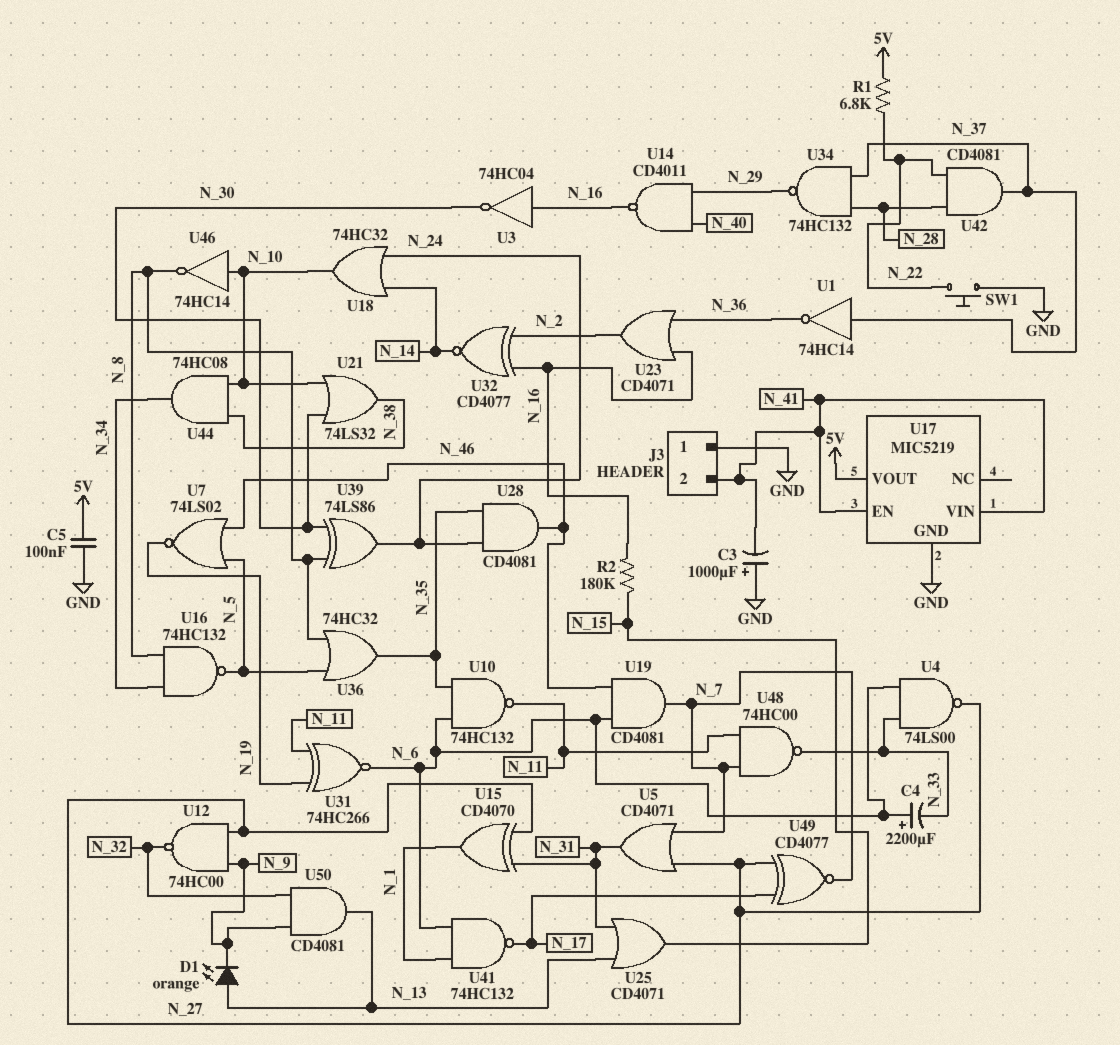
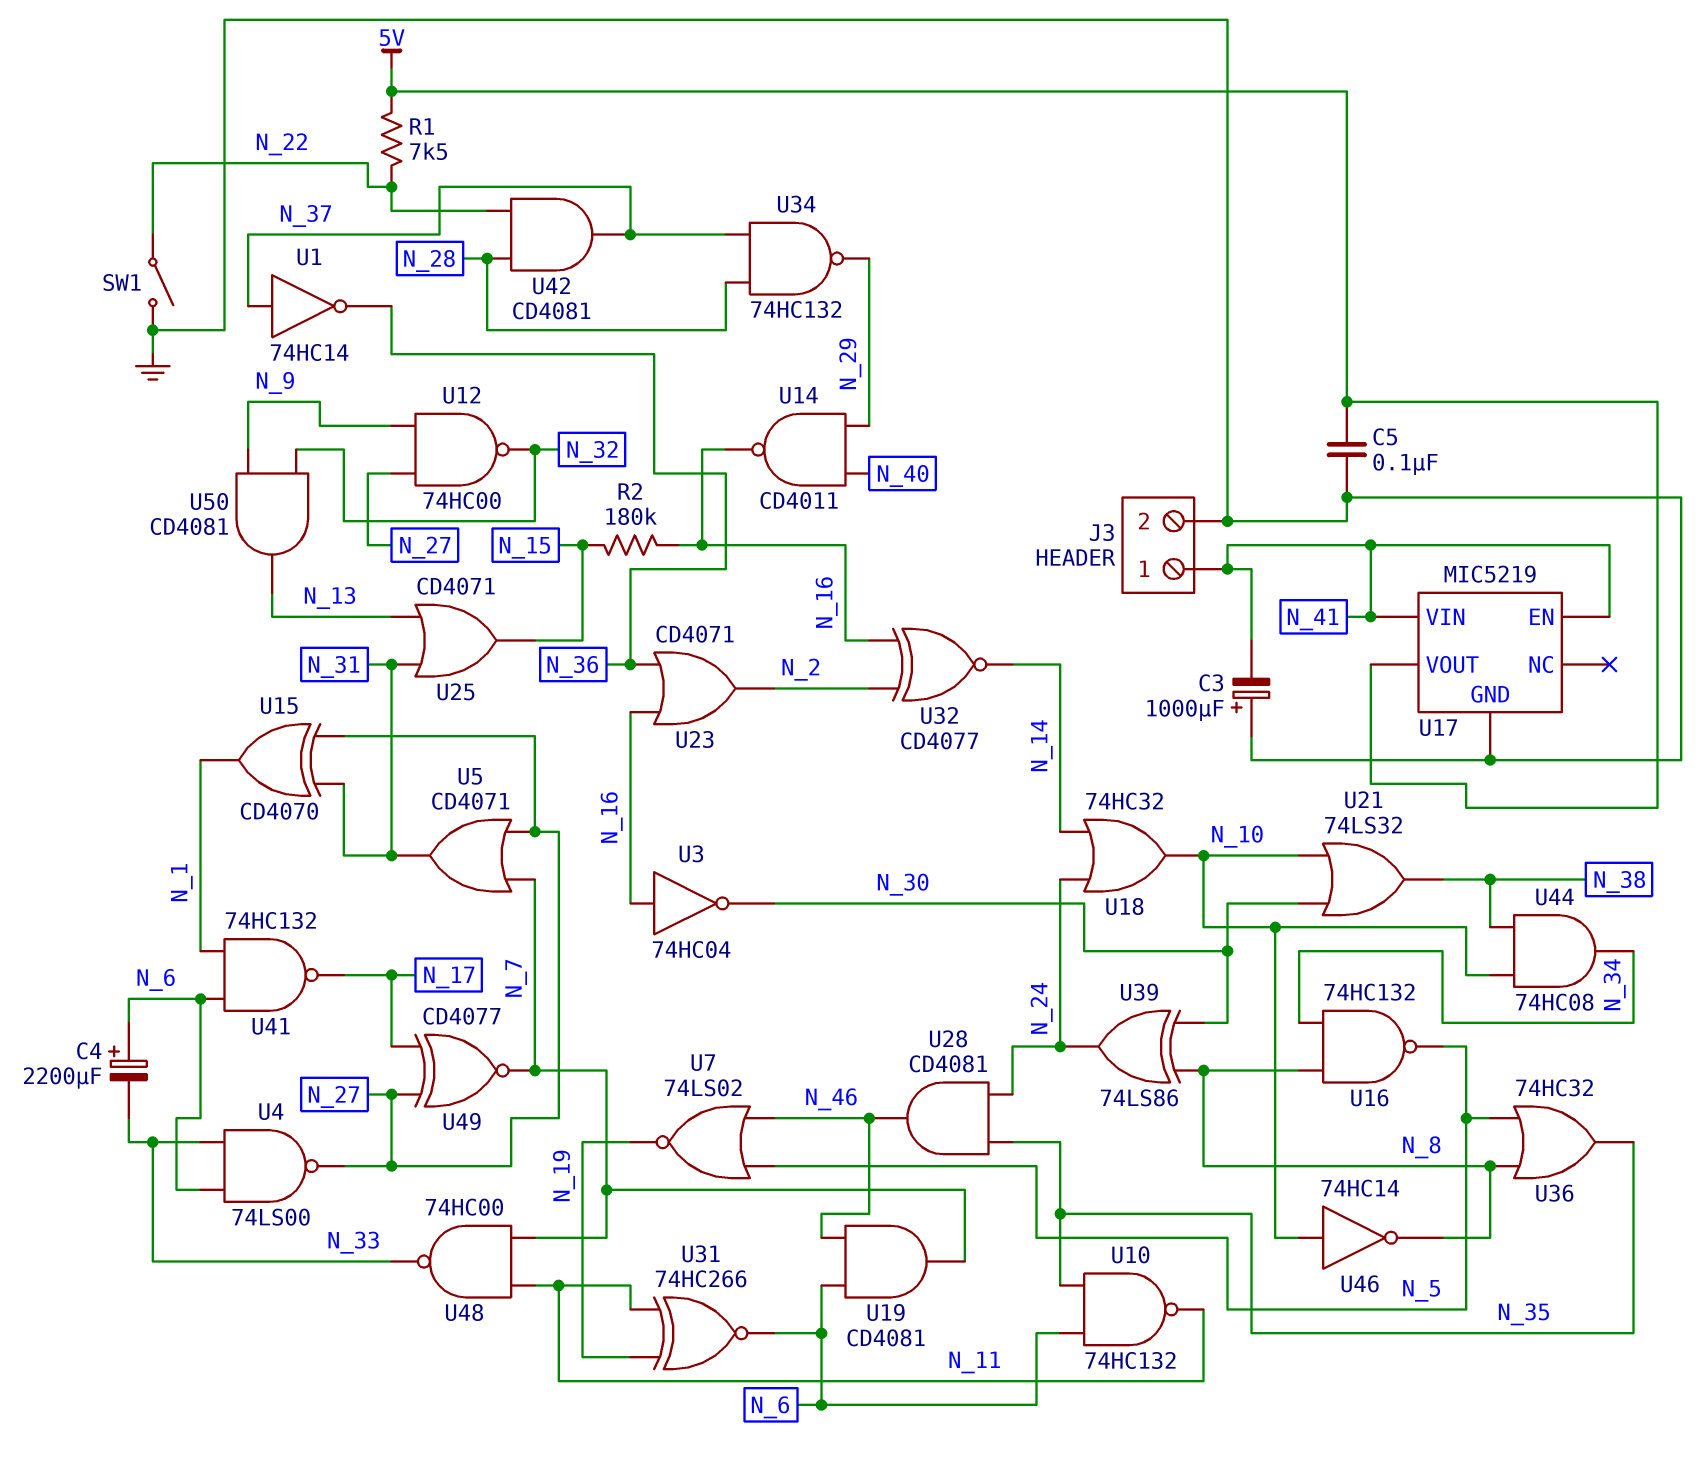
D1: LED orange (A N_13, K N_9) -> none
J3 pin 1: GND -> N_41
J3 pin 2: N_41 -> GND
R1: 6.8k (5V, N_22) -> 7.5k (5V, N_22)
SW1: button (GND, N_22) -> switch (GND, N_22)

